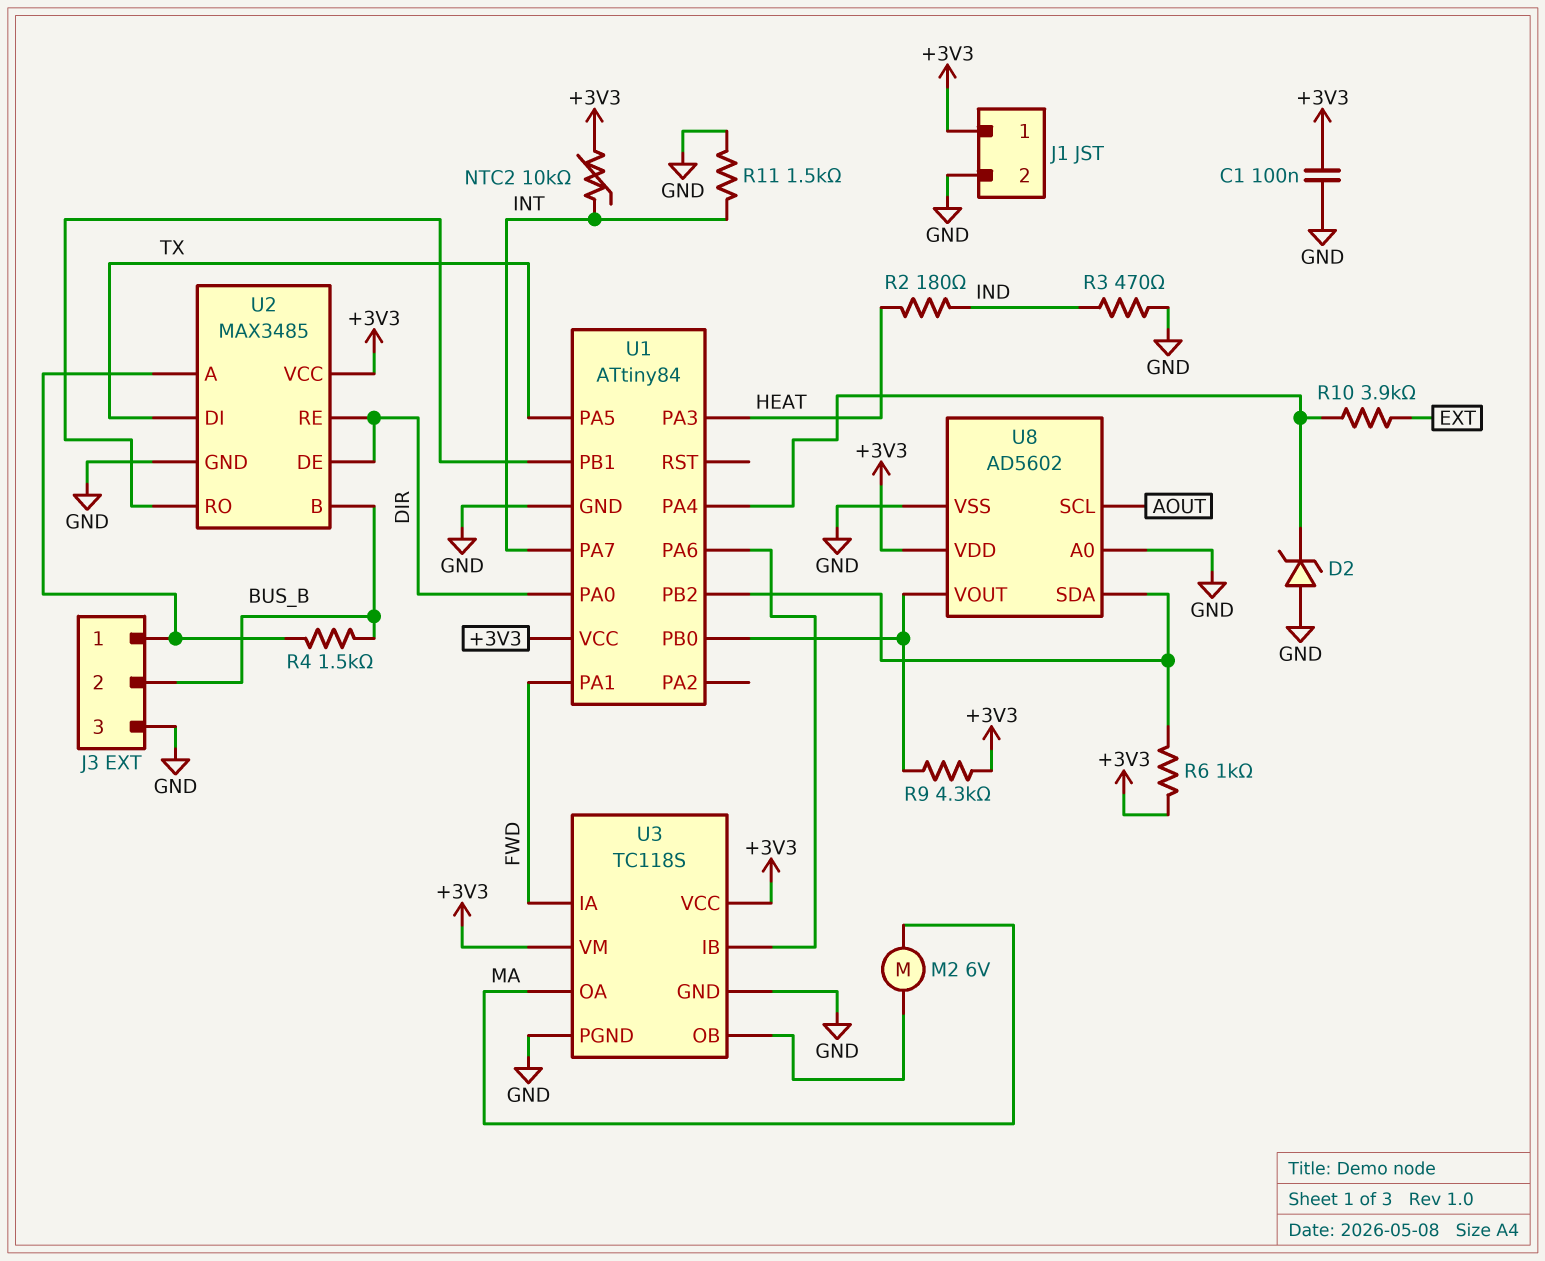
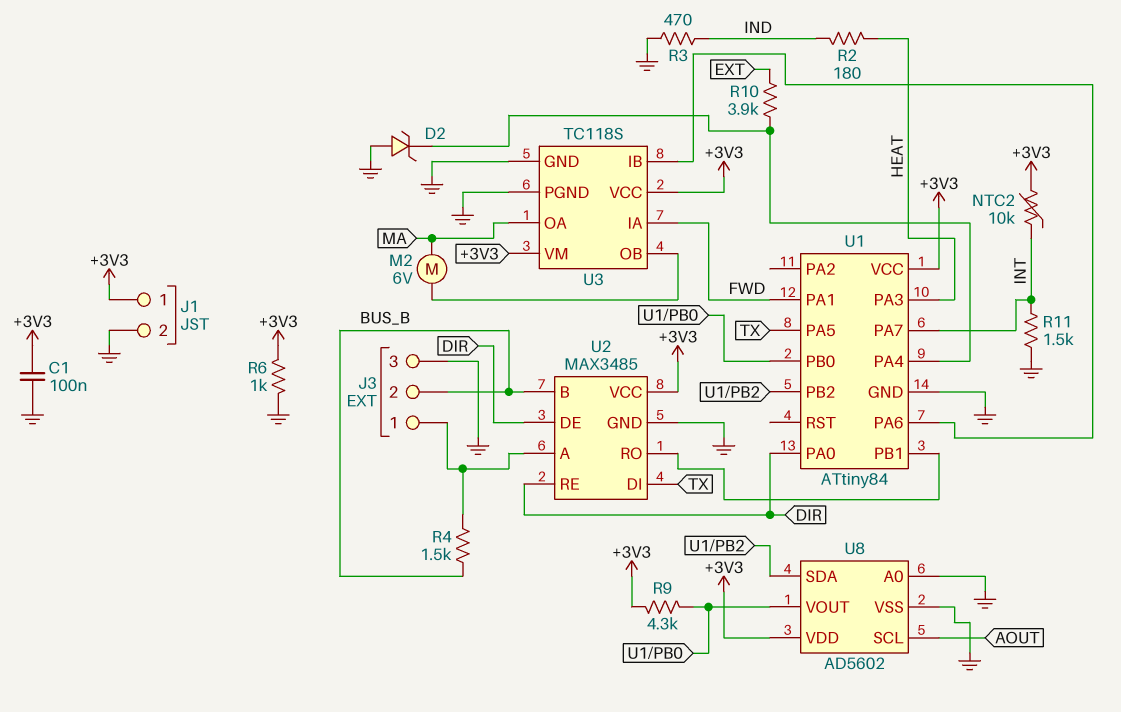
R6: 1k (+3V3, U1/PB2) -> 1k (+3V3, GND)

